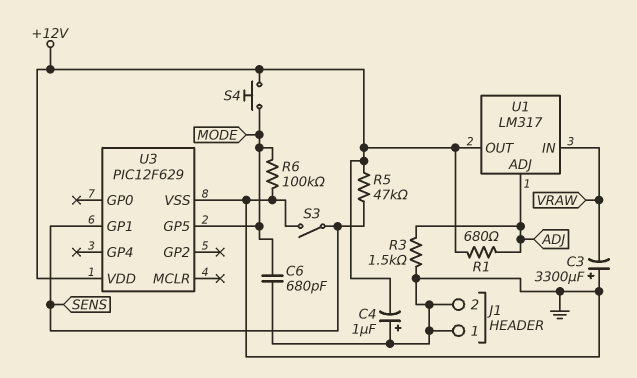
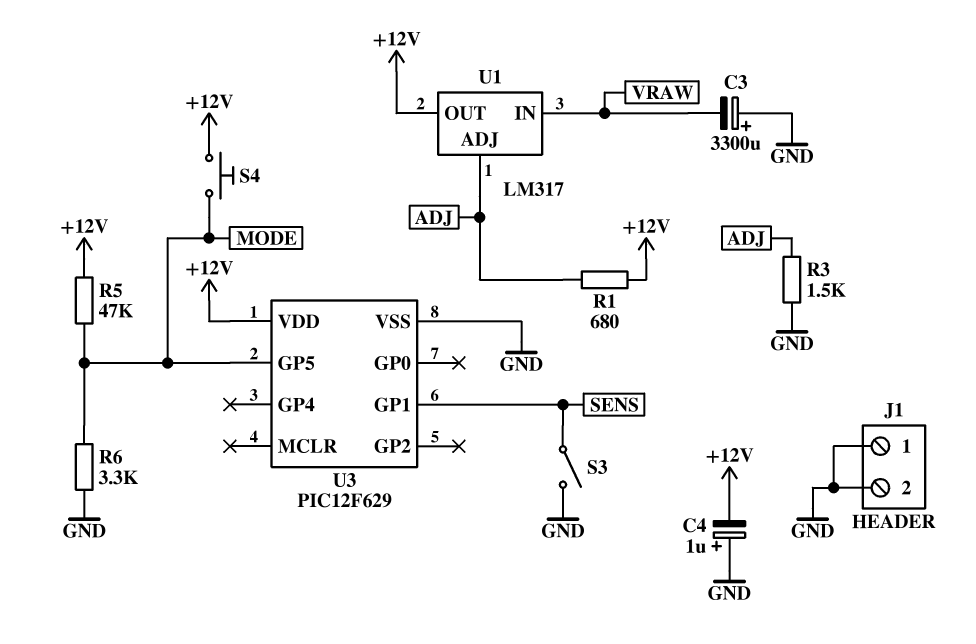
C6: 680pF (GND, MODE) -> none
R5: 47k (+12V, SENS) -> 47k (+12V, MODE)
R6: 100k (GND, MODE) -> 3.3k (GND, MODE)

